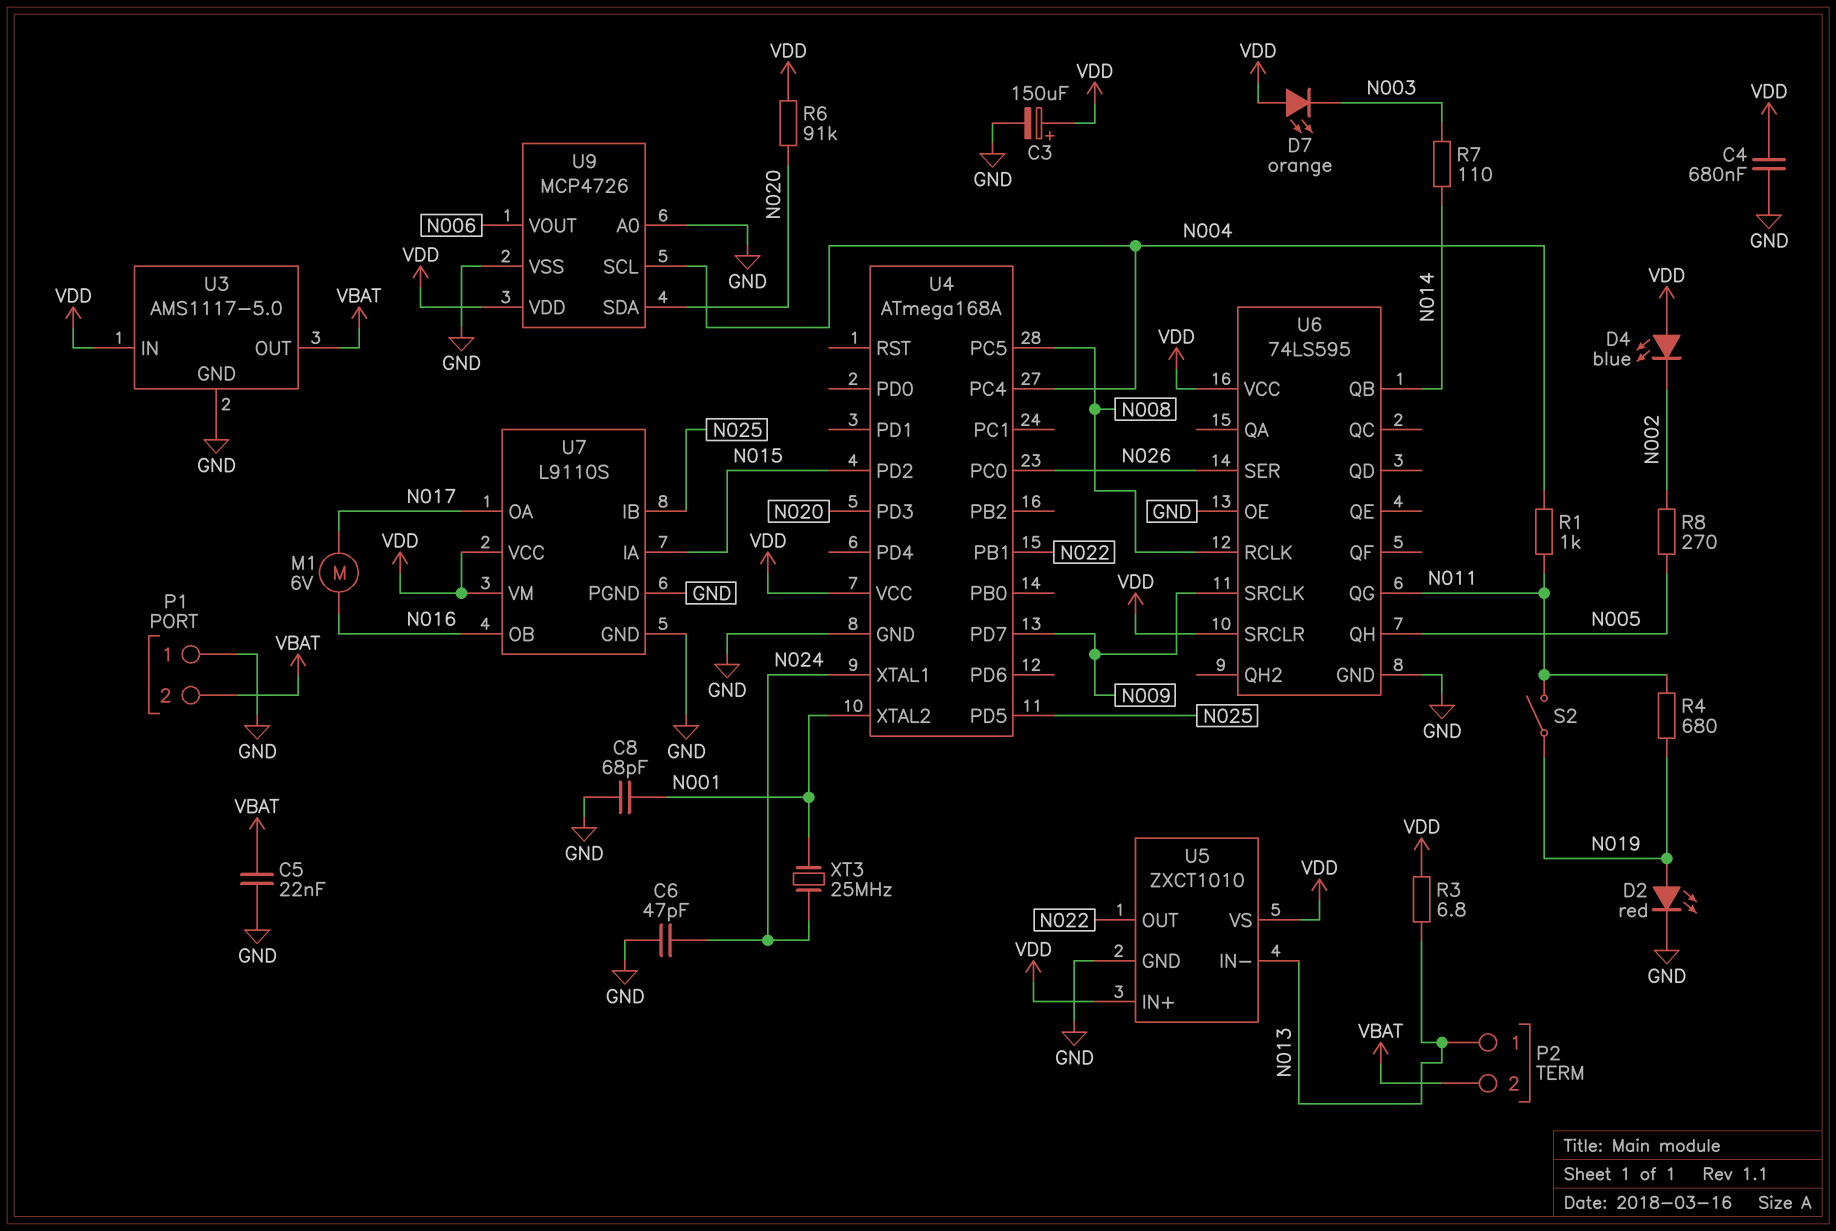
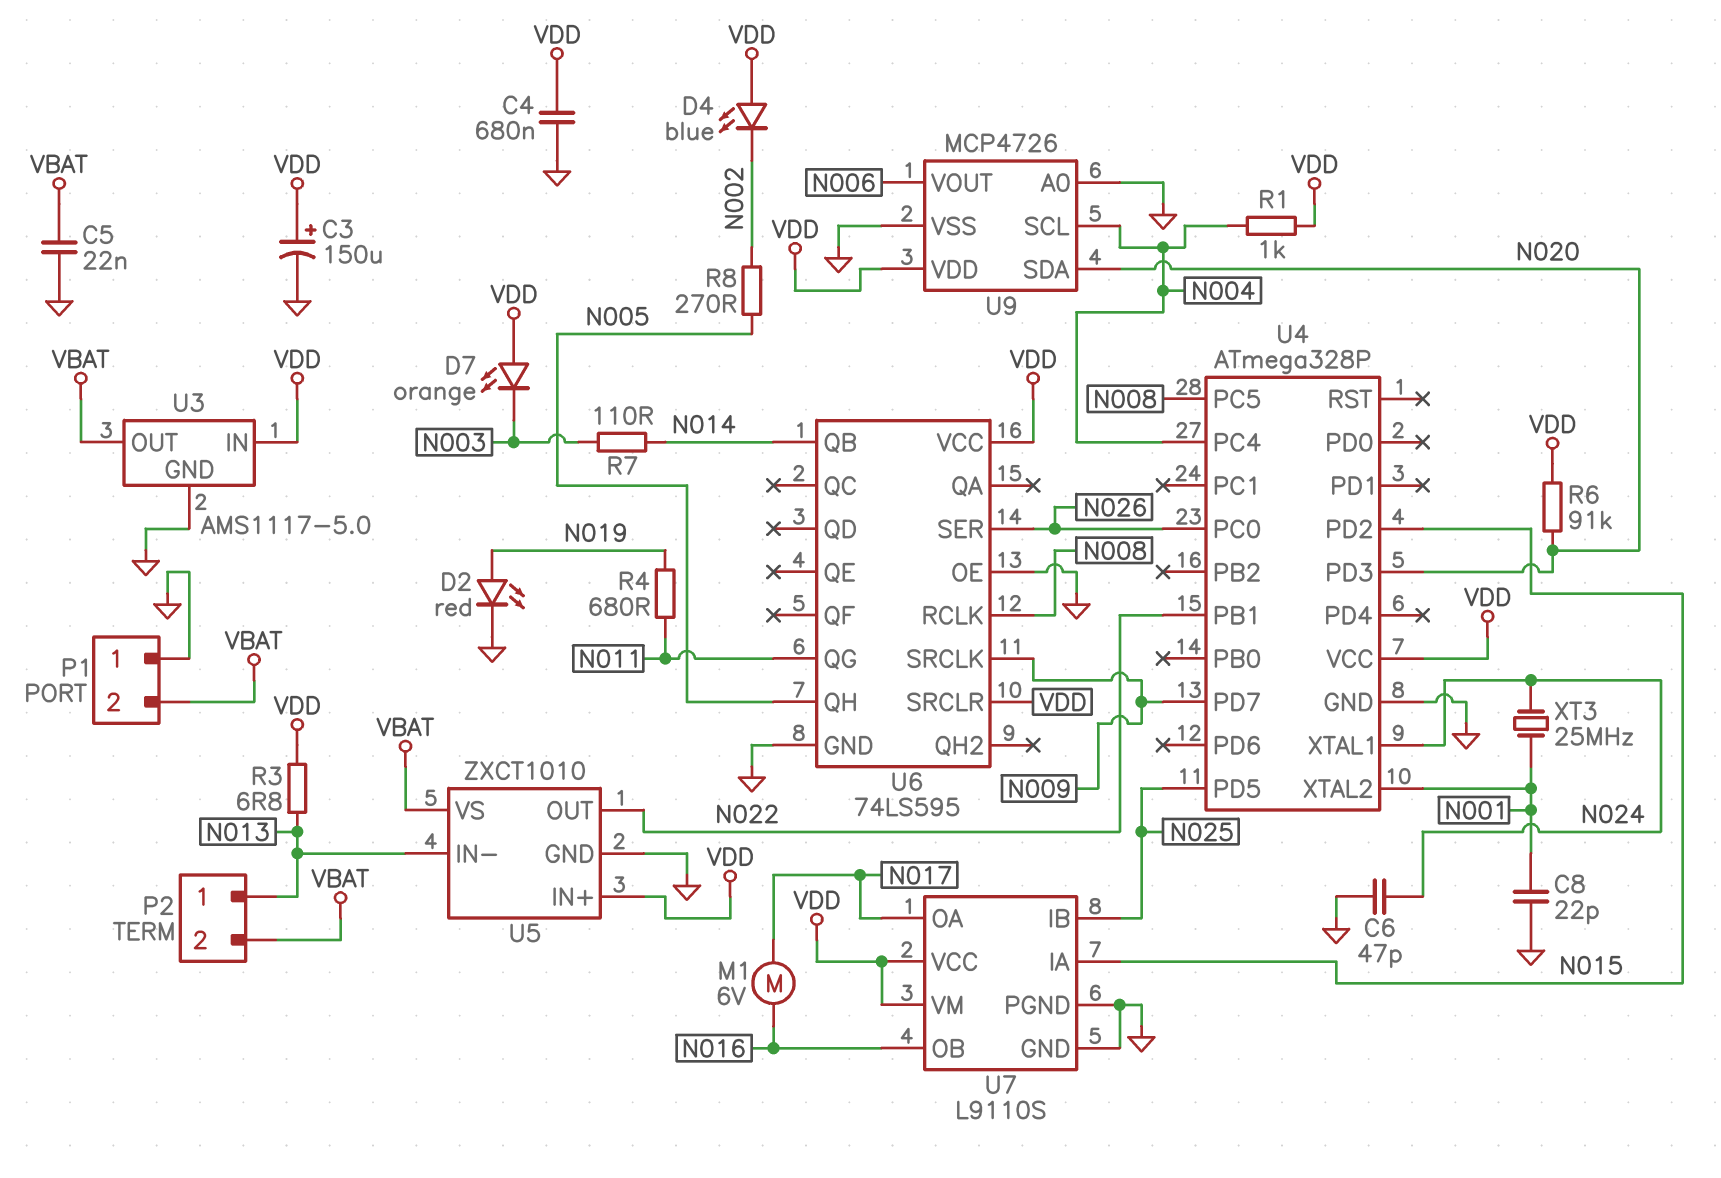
C8: 68pF (GND, N001) -> 22pF (GND, N001)
R1: 1k (N004, N011) -> 1k (N004, VDD)
S2: switch (N011, N019) -> none
U4: ATmega168A -> ATmega328P
U5 pin VS: VDD -> VBAT

